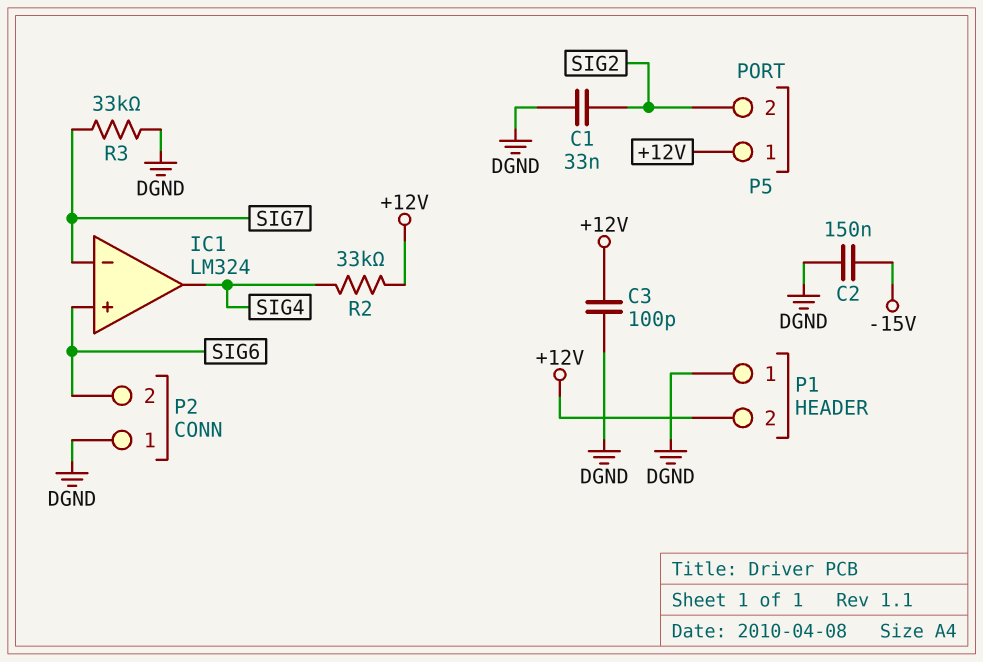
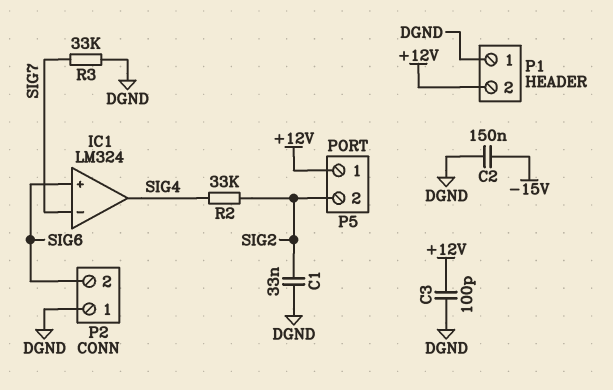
R2: 33k (+12V, SIG4) -> 33k (SIG2, SIG4)

